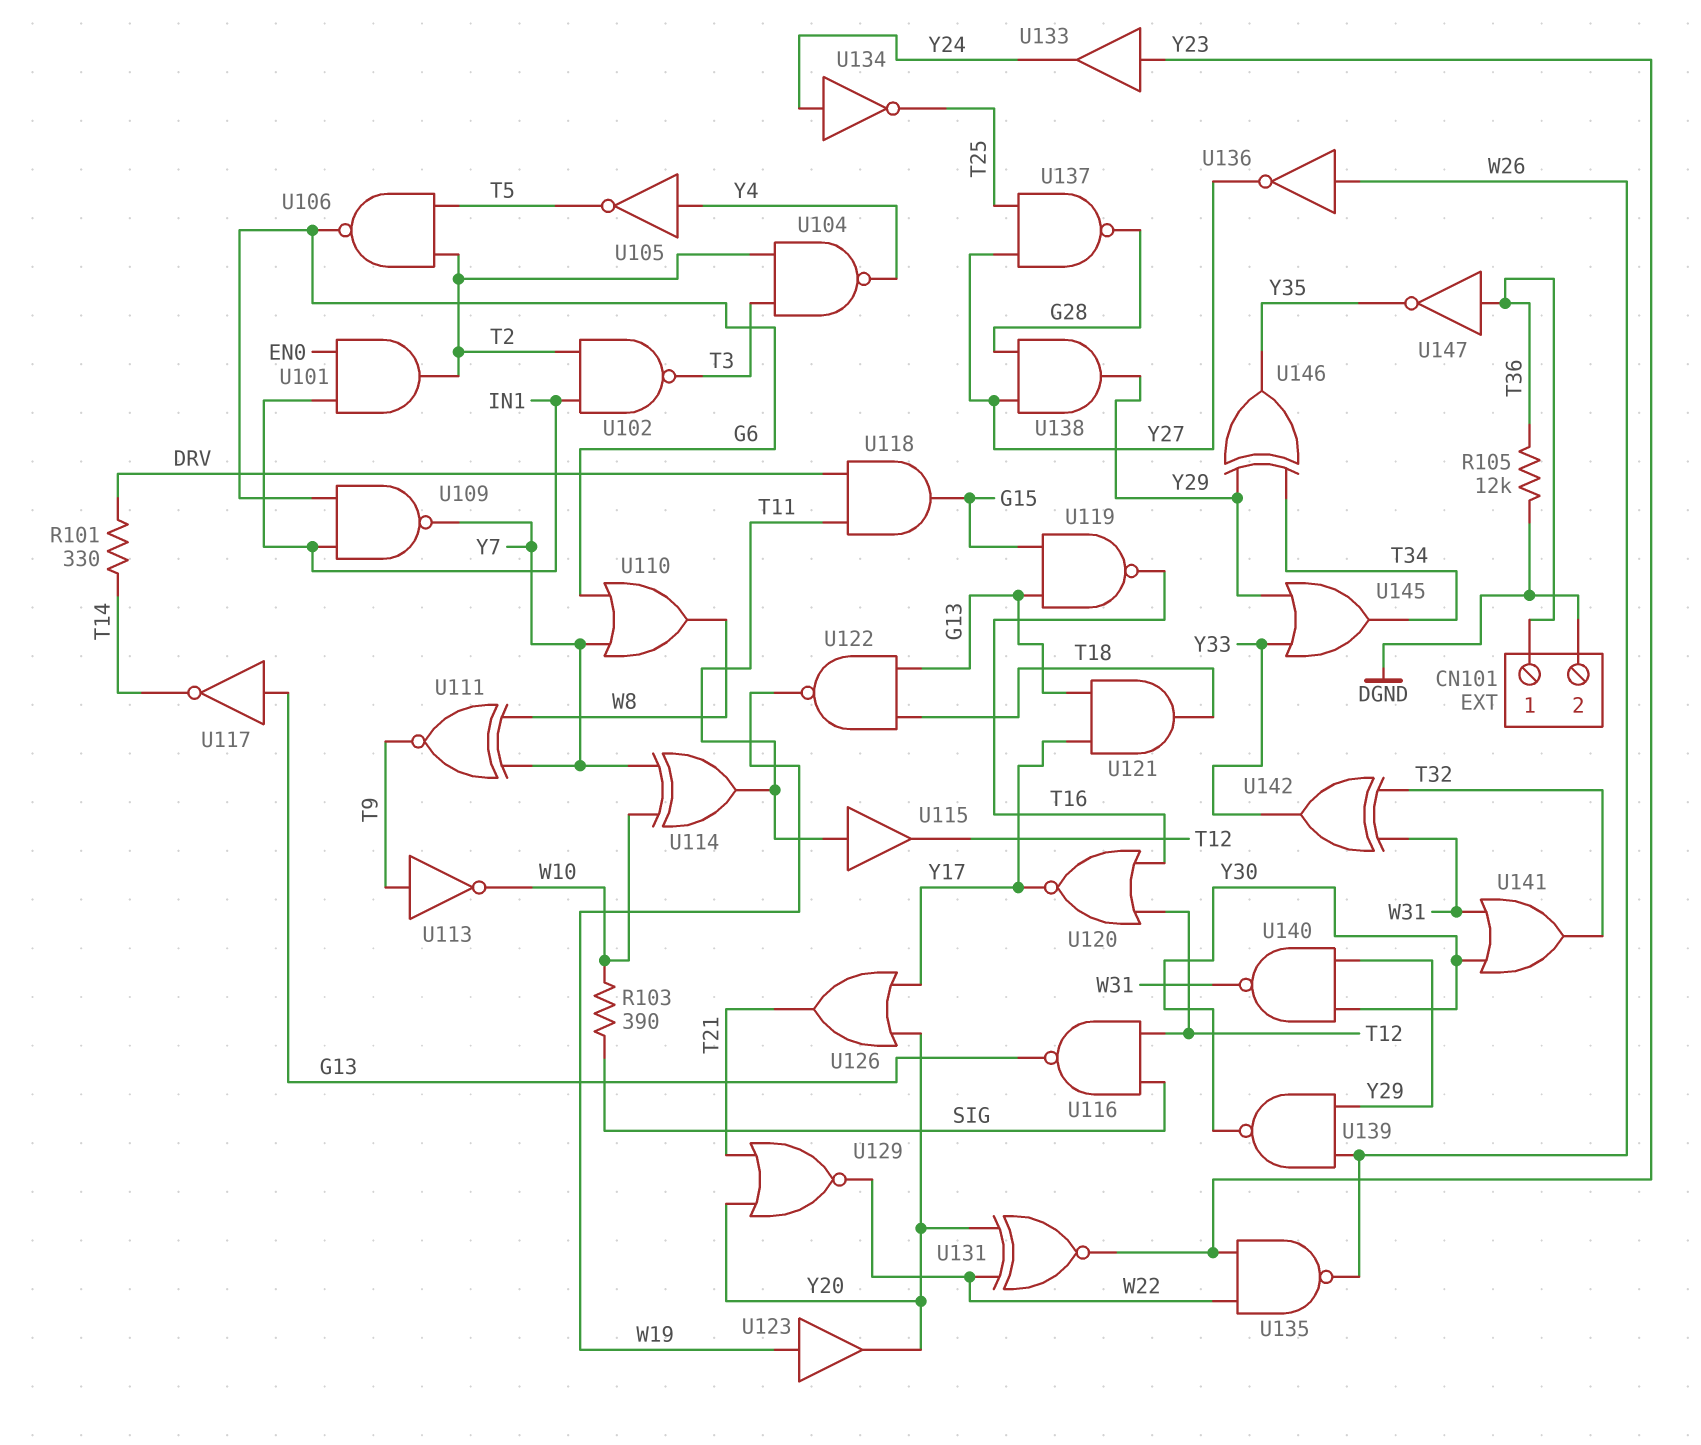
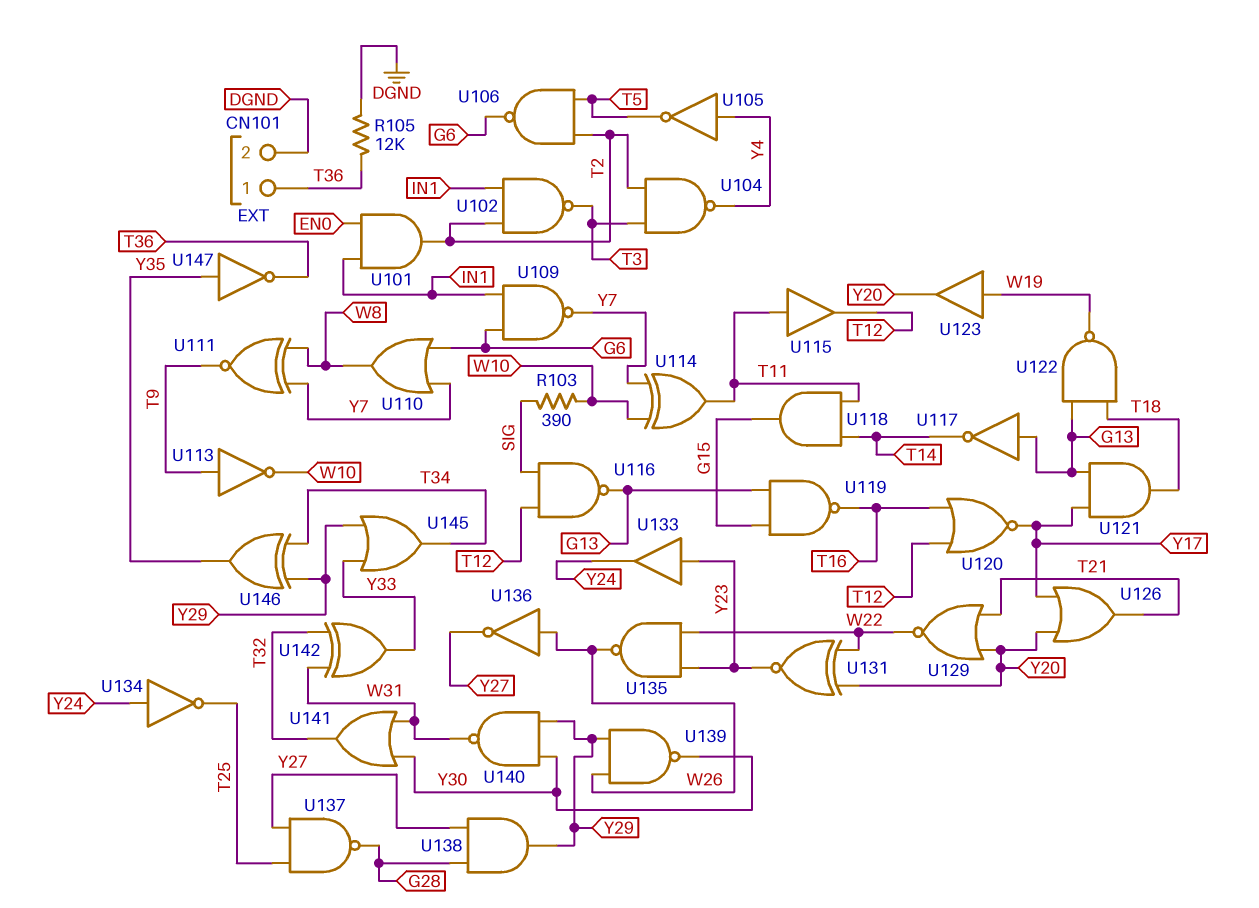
R101: 330 (DRV, T14) -> none
U118: AND (in DRV, in T11, out G15) -> AND (in T11, in T14, out G15)
U147: NOT (in T36, out Y35) -> NOT (in Y35, out T36)

